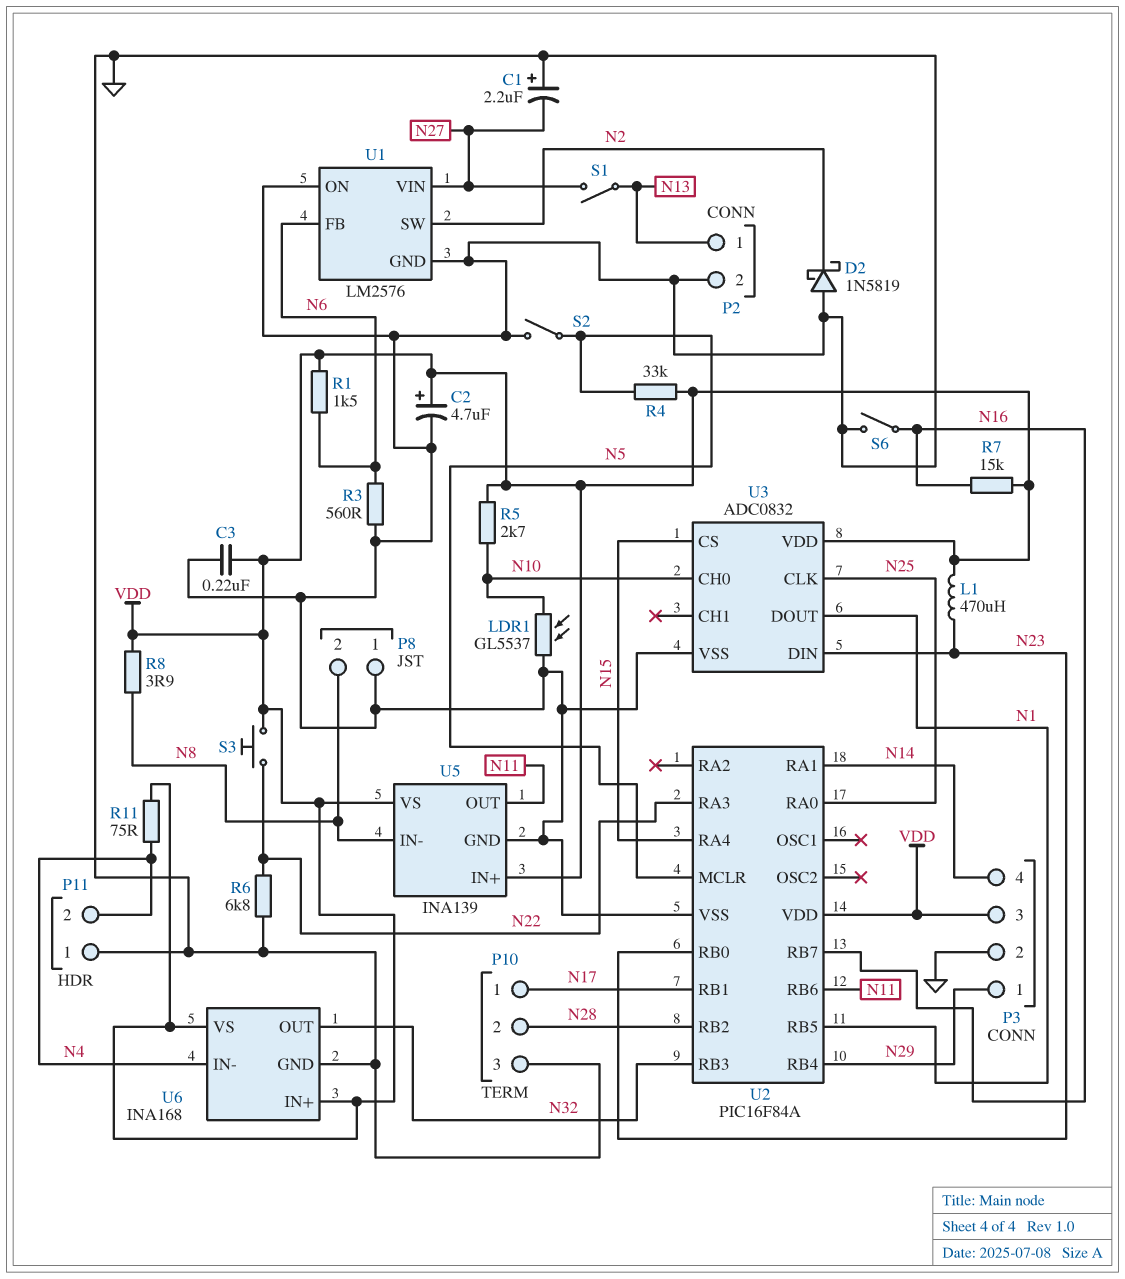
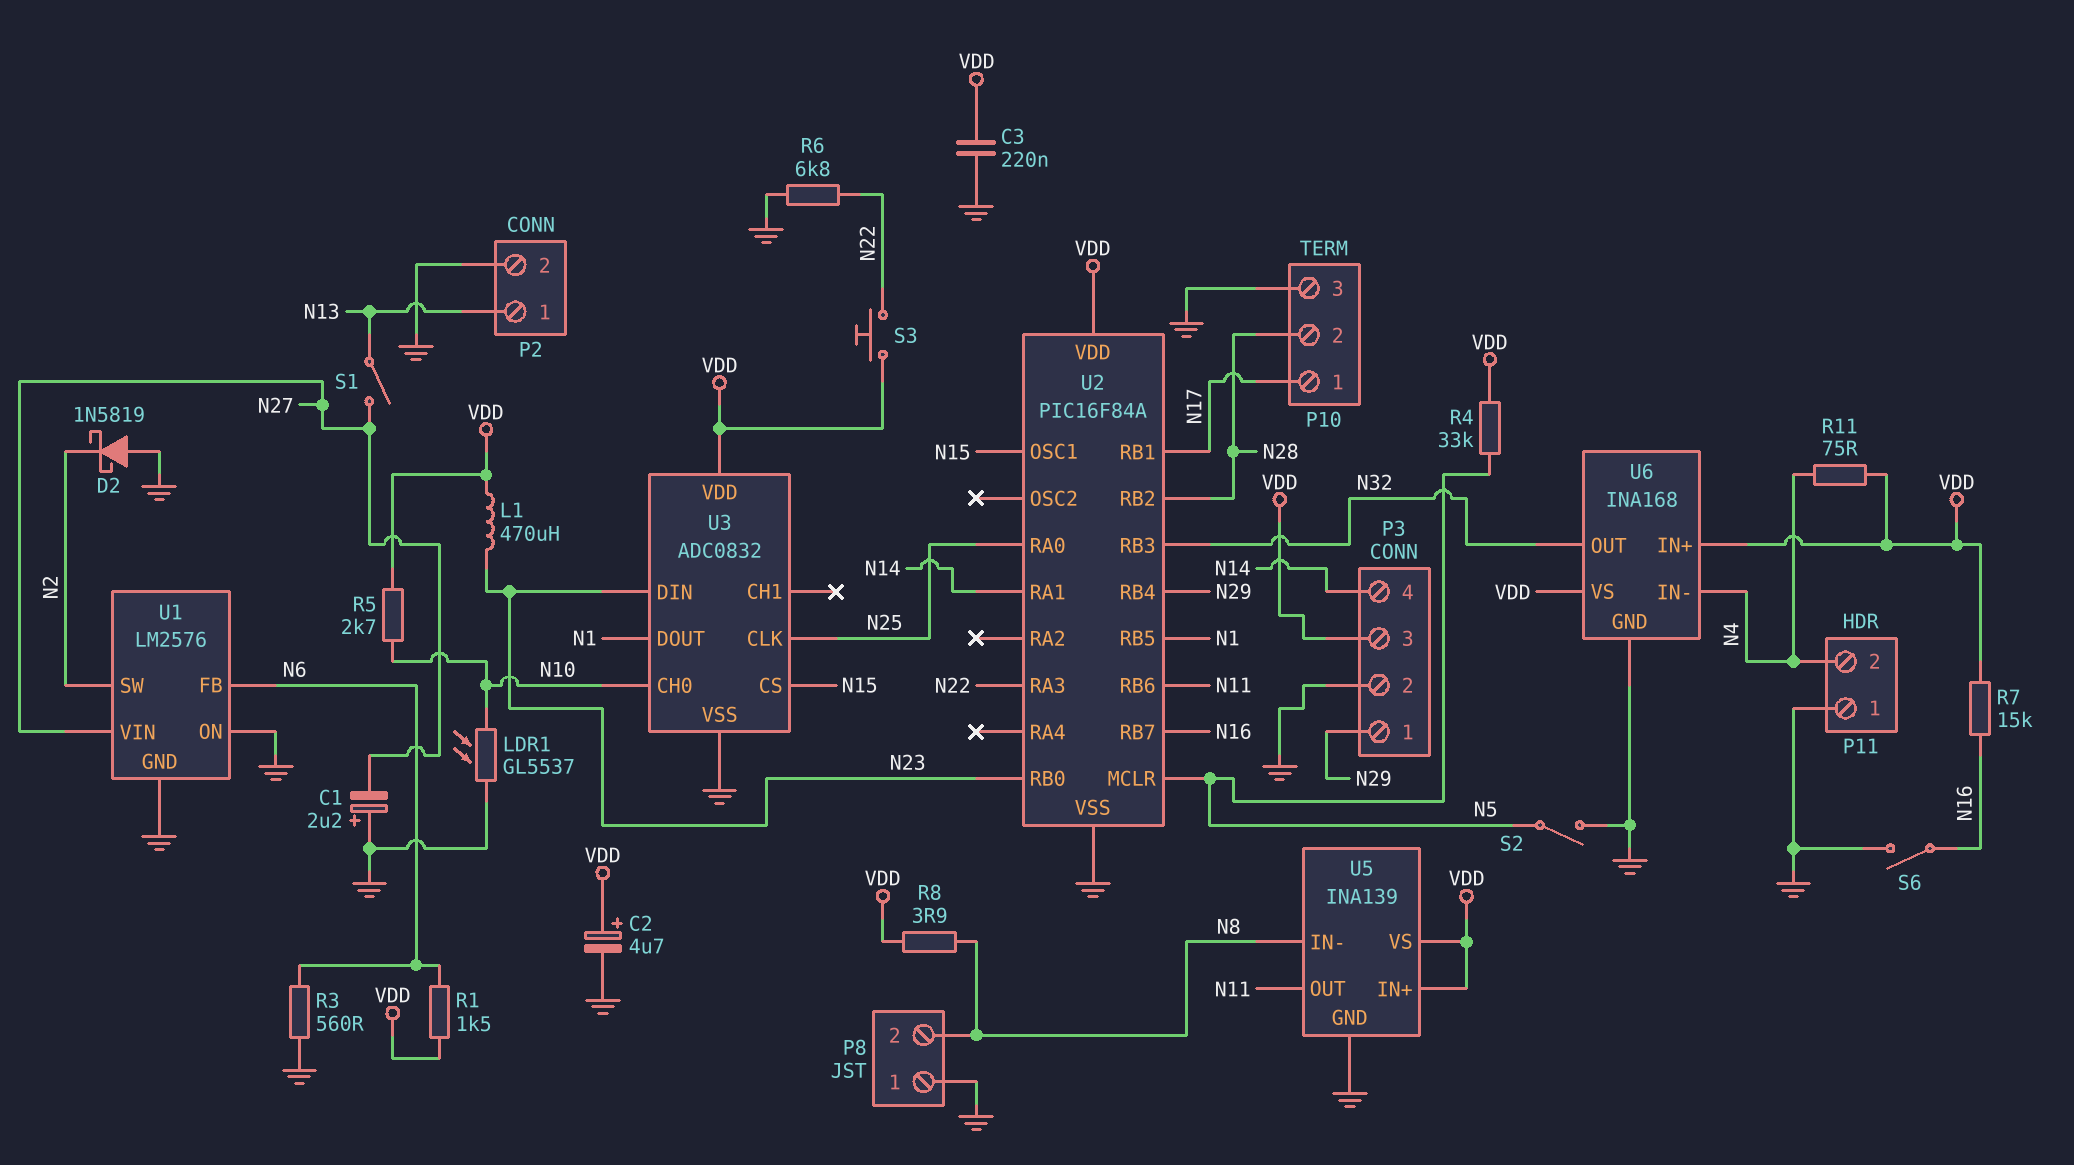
U2 pin OSC1: none -> N15
U2 pin RA4: N15 -> none

